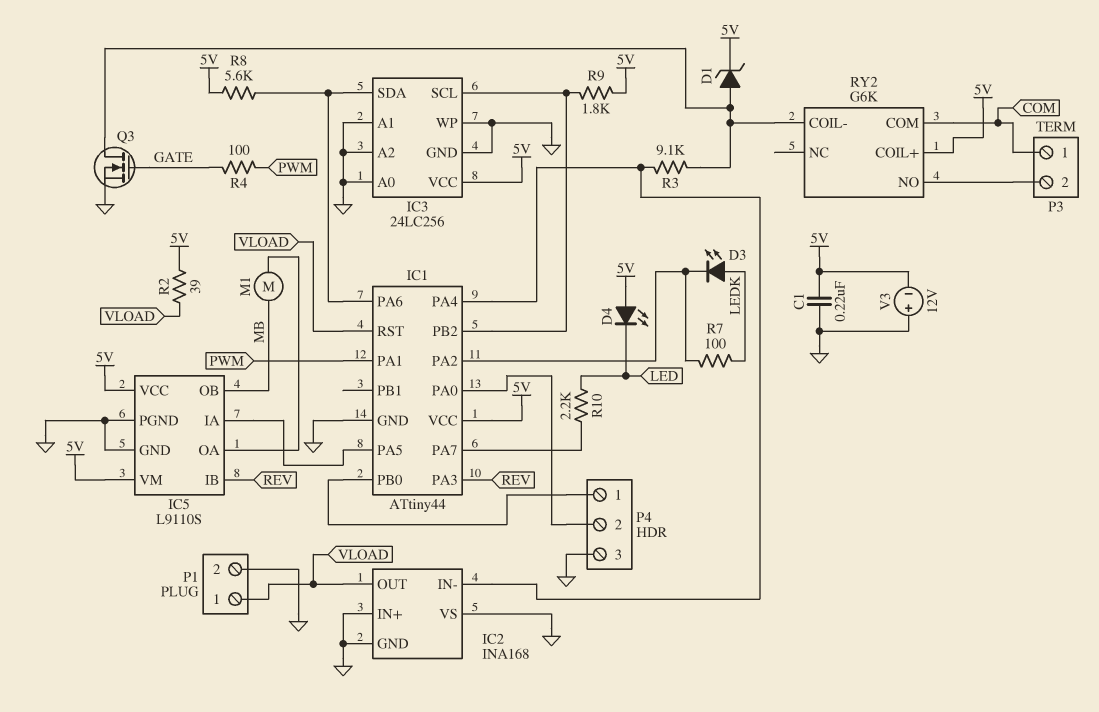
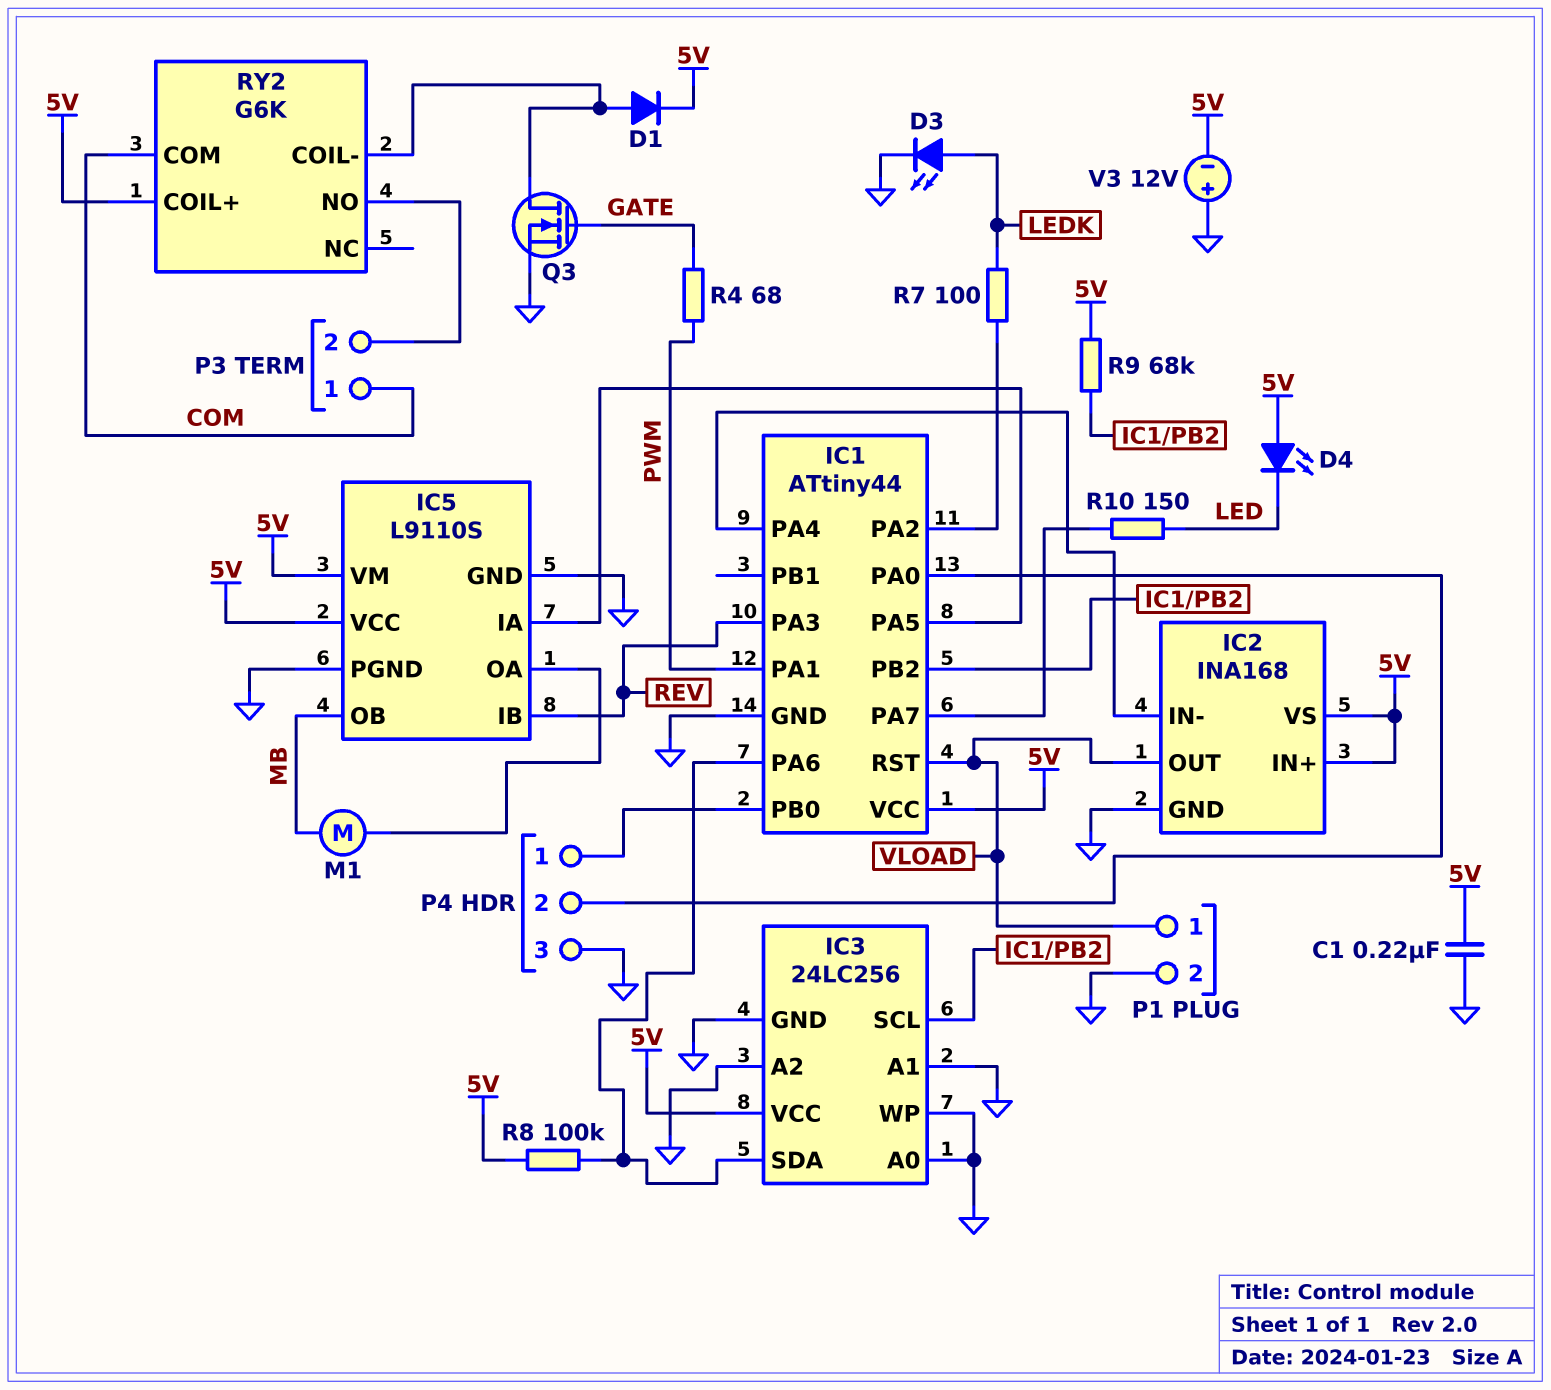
D1: zener (A RY2/COIL-, K 5V) -> diode (A RY2/COIL-, K 5V)
D3: LED (A LEDK, K IC1/PA2) -> LED (A LEDK, K GND)
IC2 pin IN+: GND -> 5V
IC2 pin VS: GND -> 5V
R2: 39 (5V, VLOAD) -> none
R3: 9.1k (IC1/PA4, RY2/COIL-) -> none
R4: 100 (GATE, PWM) -> 68 (GATE, PWM)
R8: 5.6k (5V, IC1/PA6) -> 100k (5V, IC1/PA6)
R9: 1.8k (5V, IC1/PB2) -> 68k (5V, IC1/PB2)
R10: 2.2k (IC1/PA7, LED) -> 150 (IC1/PA7, LED)

